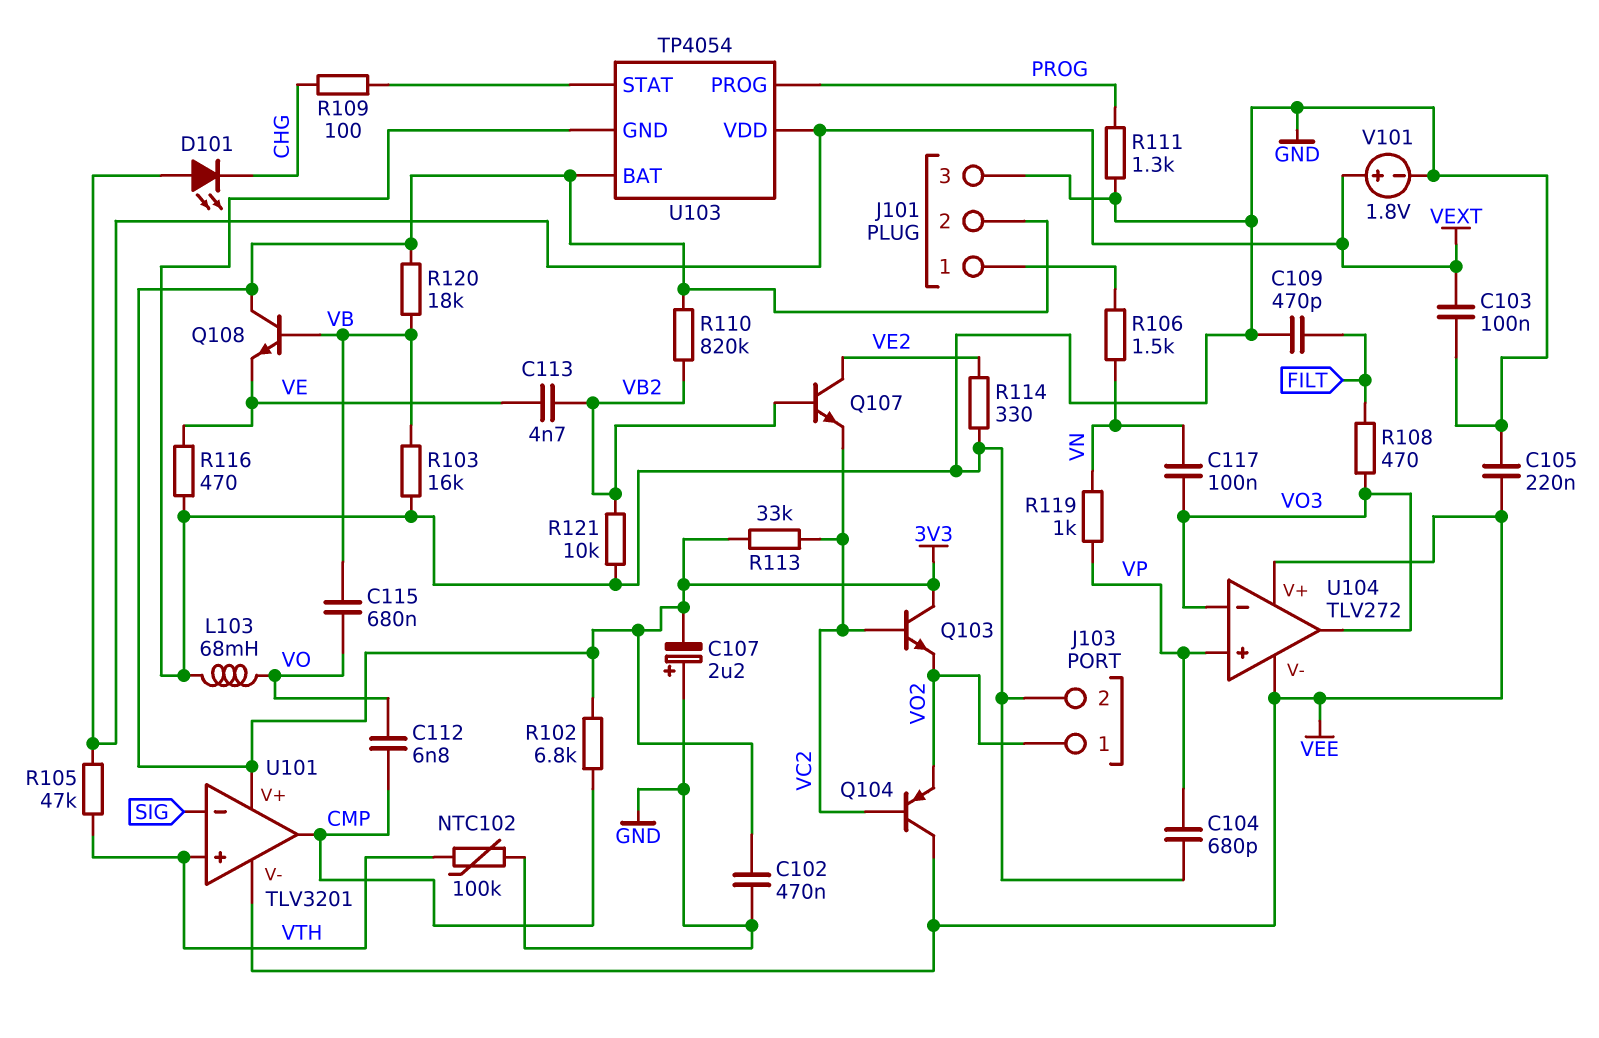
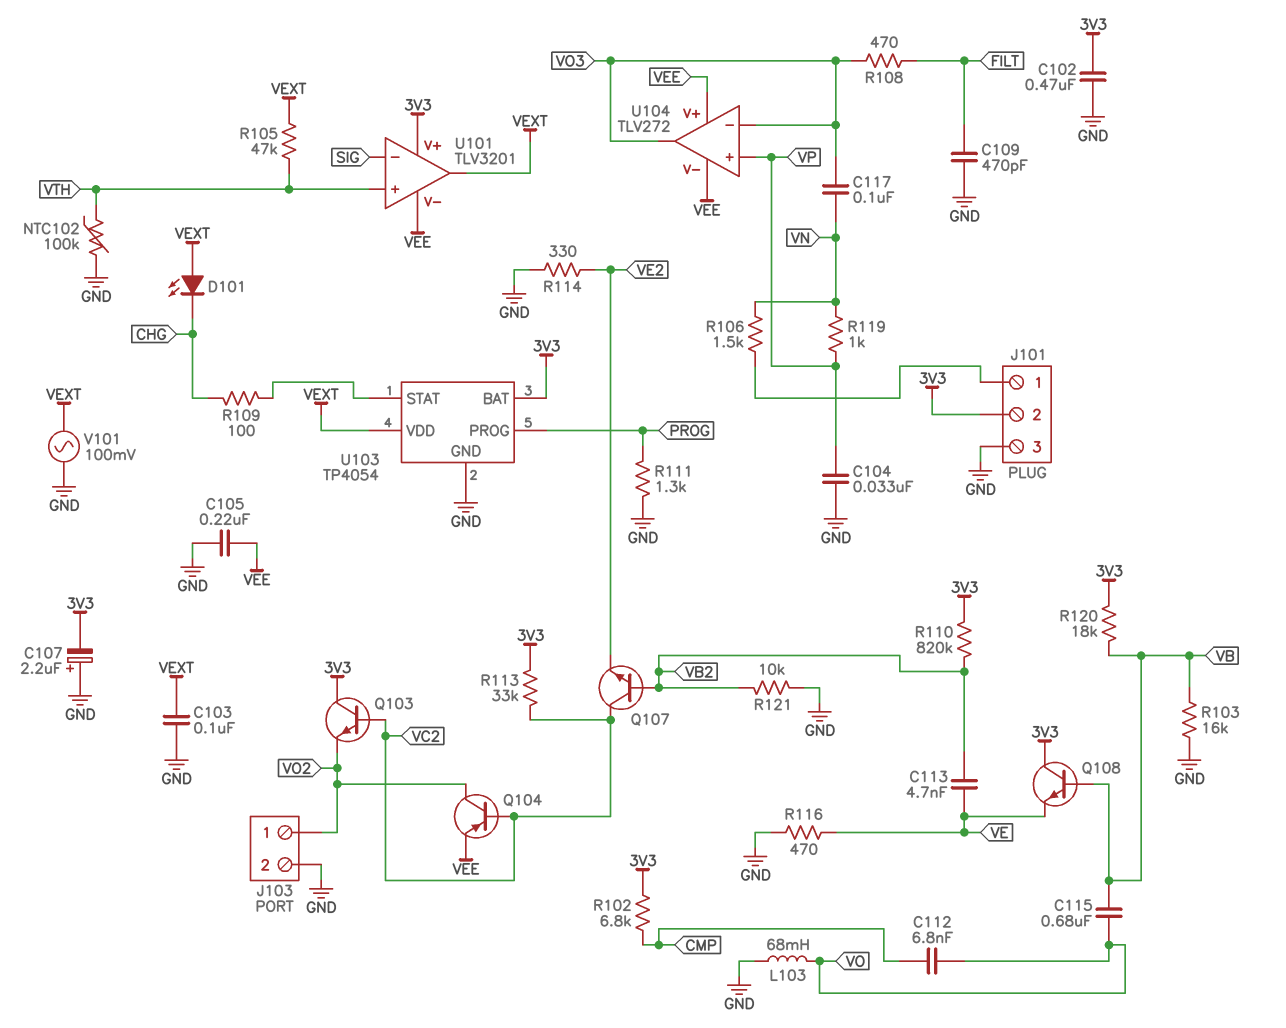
C104: 680pF (GND, VP) -> 33nF (GND, VP)
Q104: PNP (B VC2, C VEE, E VO2) -> PNP (B VC2, C VO2, E VEE)
Q107: NPN (B VB2, C VE2, E VC2) -> NPN (B VB2, C VC2, E VE2)
U101 pin out: CMP -> VEXT
V101: 1.8V (plus VEXT, minus GND) -> AC 100mV (GND, VEXT)

